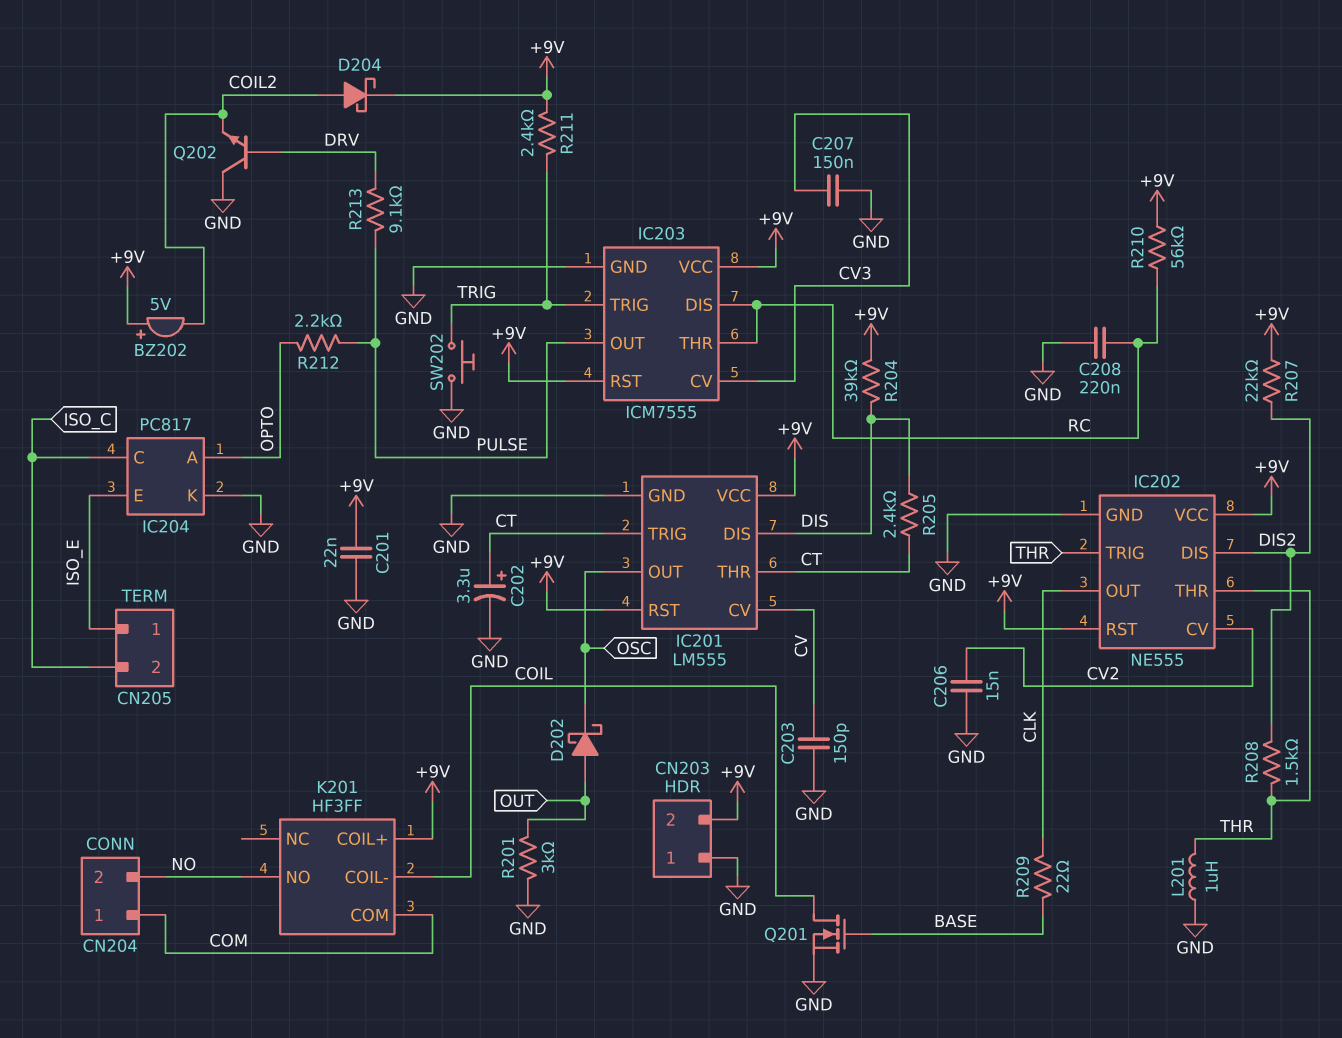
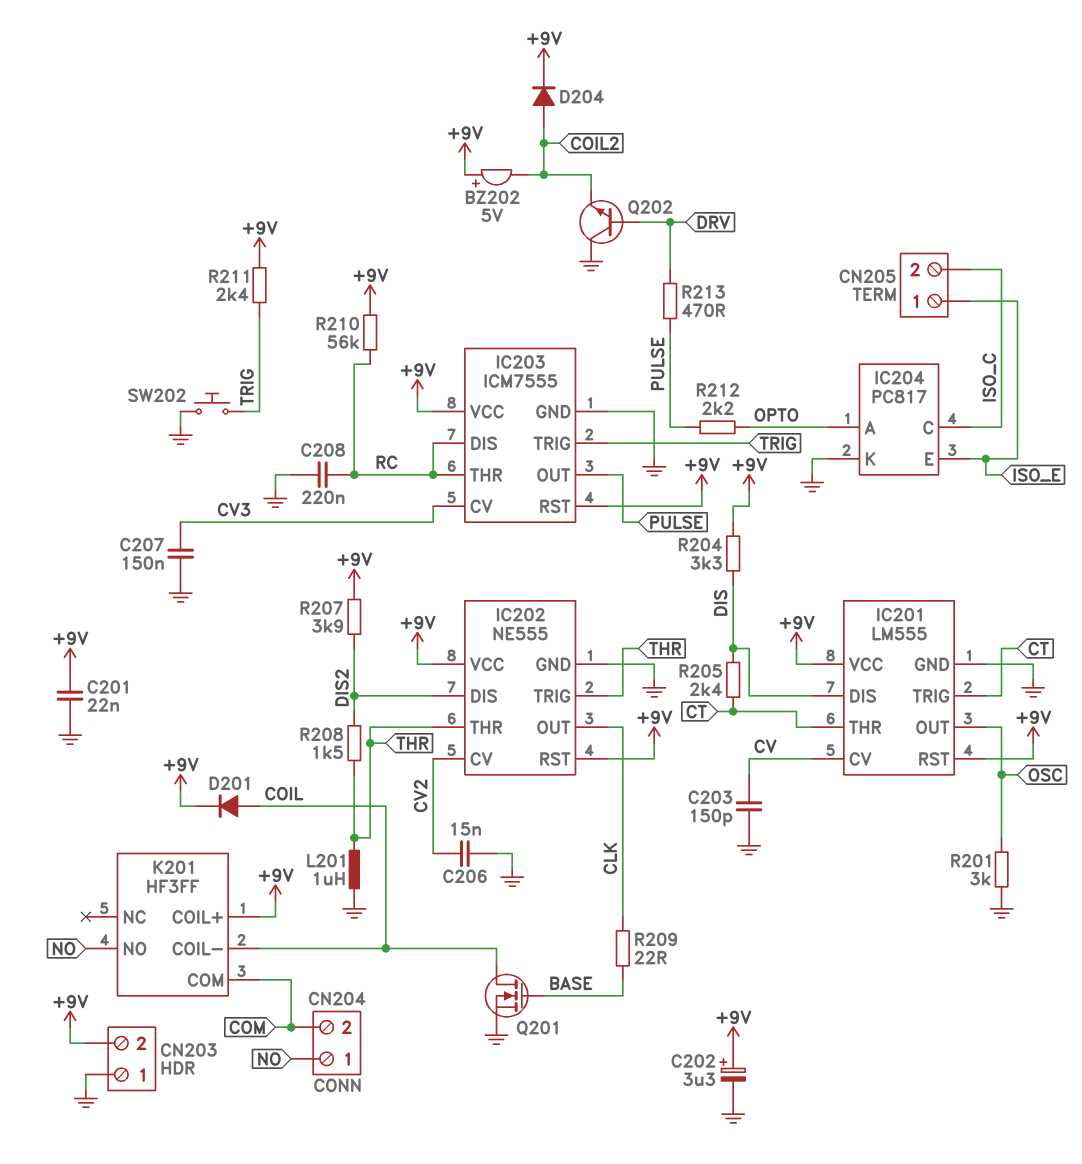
C202: 3.3uF (plus CT, minus GND) -> 3.3uF (plus +9V, minus GND)
CN204 pin 1: COM -> NO
CN204 pin 2: NO -> COM
D201: none -> diode (A COIL, K +9V)
D202: schottky (A OUT, K OSC) -> none
D204: schottky (A COIL2, K +9V) -> diode (A COIL2, K +9V)
R201: 3k (GND, OUT) -> 3k (GND, OSC)
R204: 39k (+9V, DIS) -> 3.3k (+9V, DIS)
R207: 22k (+9V, DIS2) -> 3.9k (+9V, DIS2)
R213: 9.1k (DRV, PULSE) -> 470 (DRV, PULSE)

